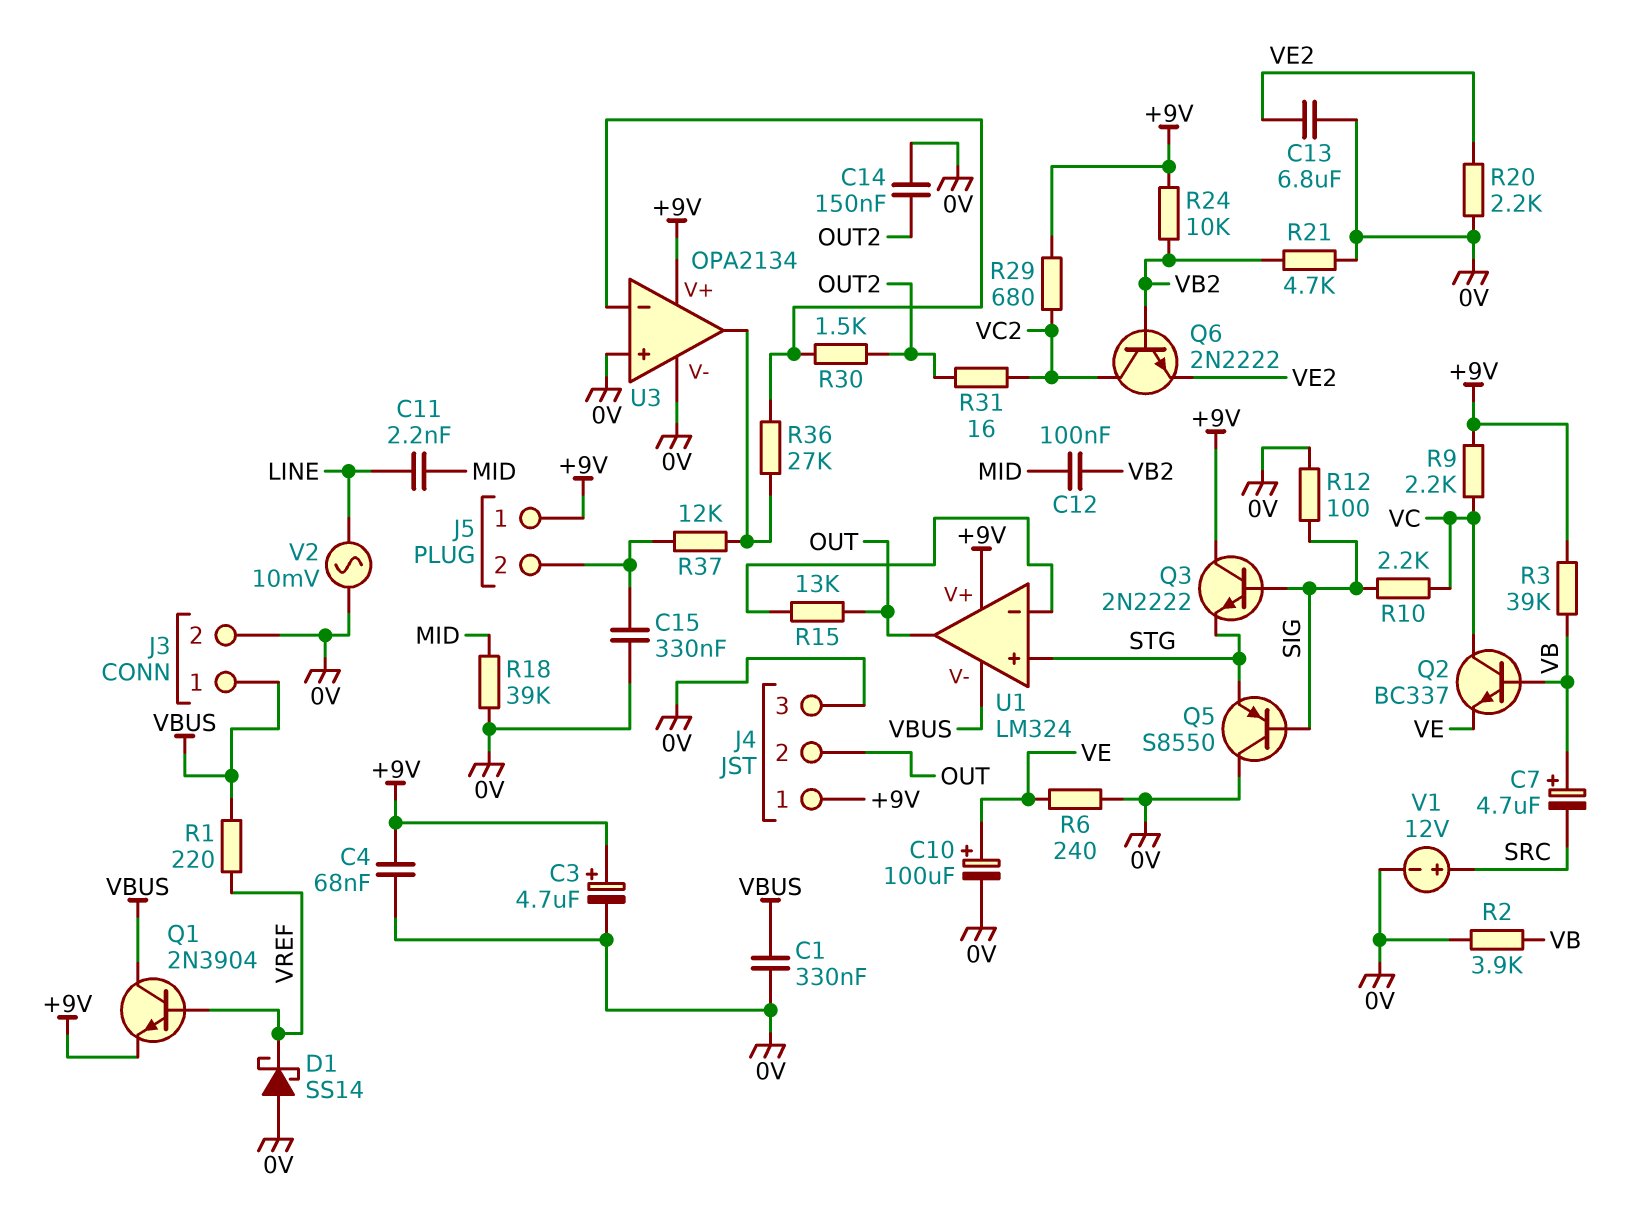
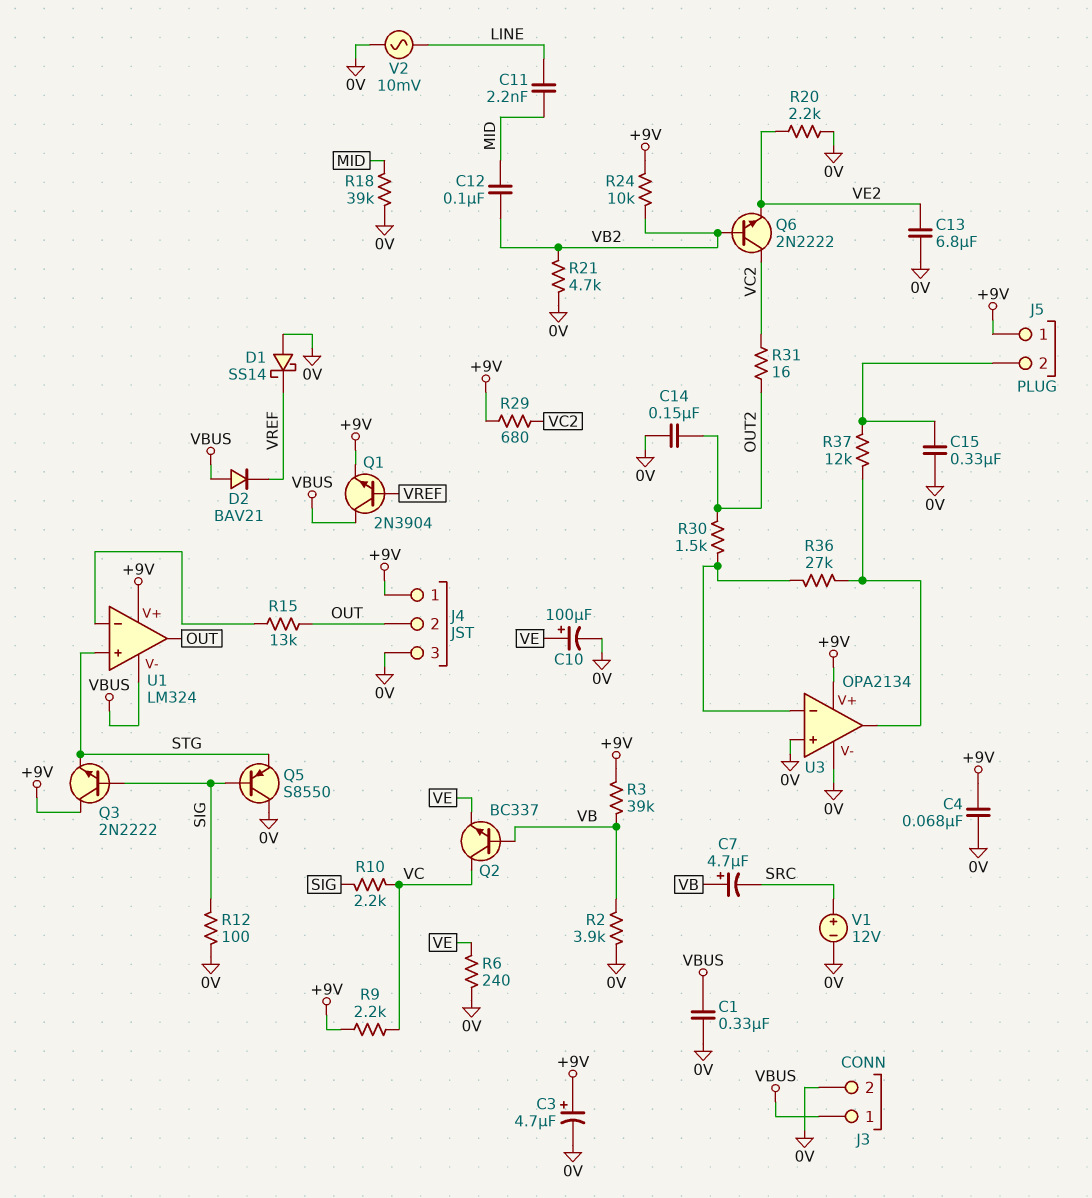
D2: none -> diode BAV21 (A VBUS, K VREF)
R1: 220 (VBUS, VREF) -> none

